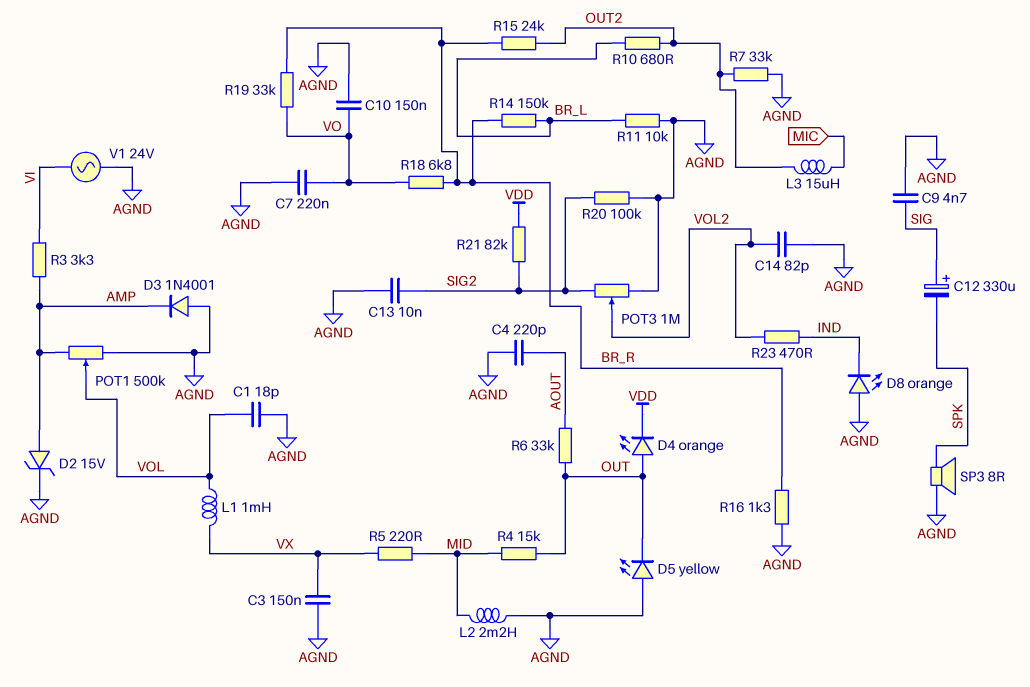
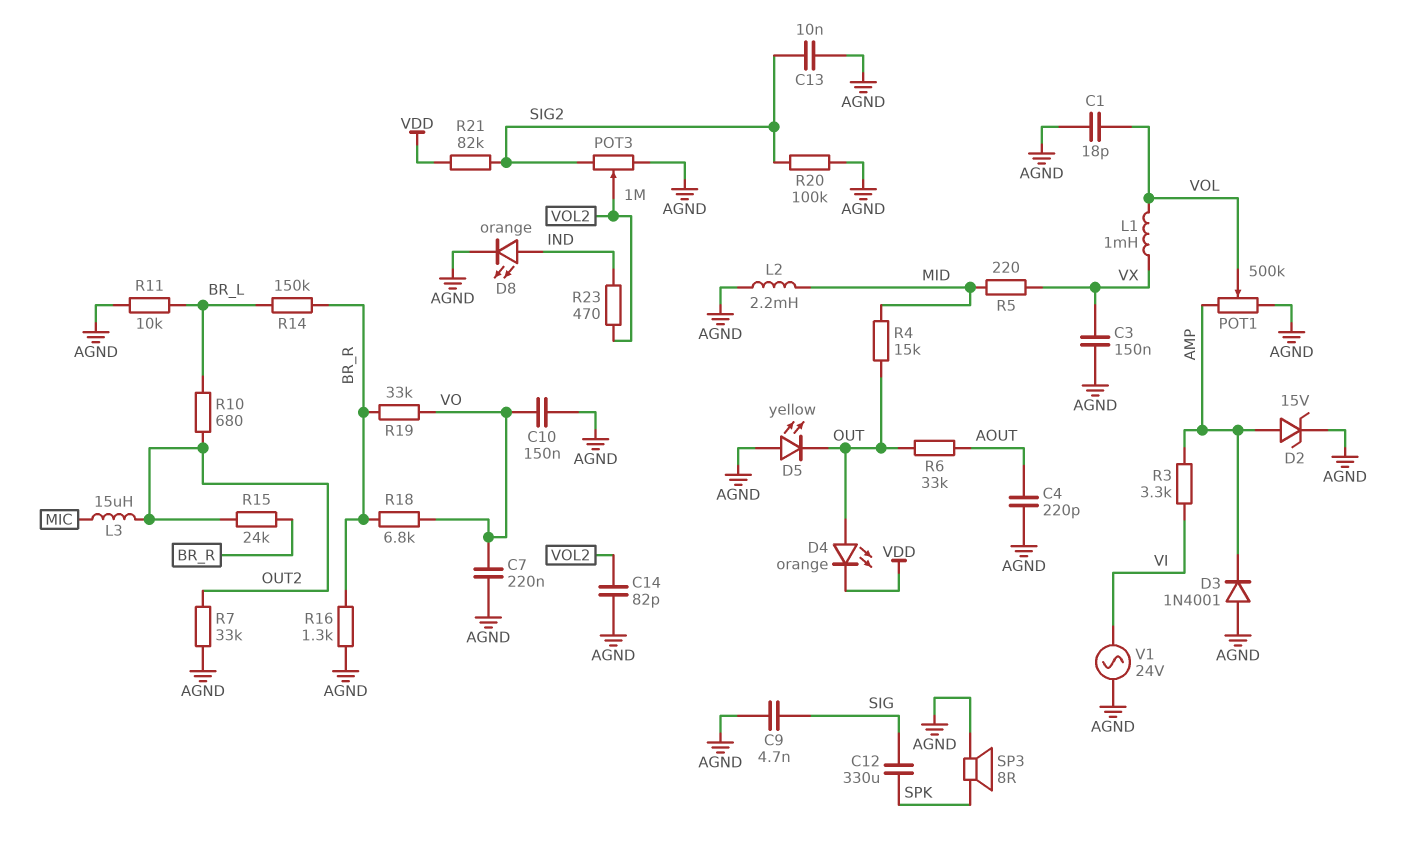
C12: 330uF (plus SIG, minus SPK) -> 330uF (SIG, SPK)
D8: LED orange (A AGND, K IND) -> LED orange (A IND, K AGND)

